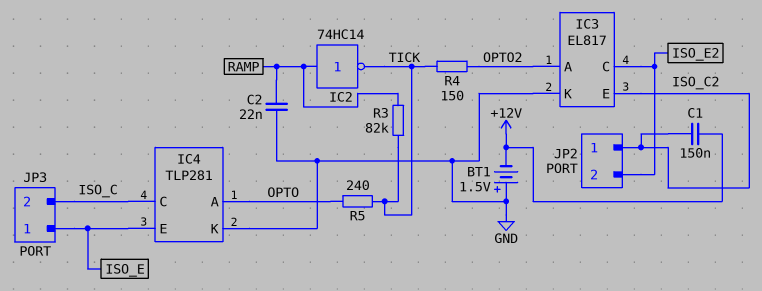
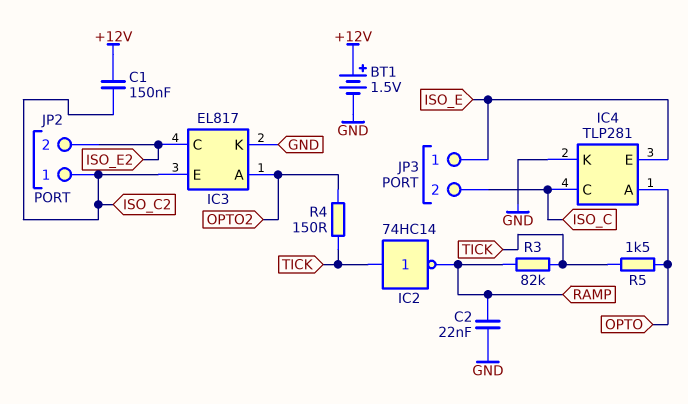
BT1: 1.5V (plus GND, minus +12V) -> 1.5V (plus +12V, minus GND)
IC2: NOT 74HC14 (in RAMP, out TICK) -> NOT 74HC14 (in TICK, out RAMP)
R5: 240 (OPTO, TICK) -> 1.5k (OPTO, TICK)

